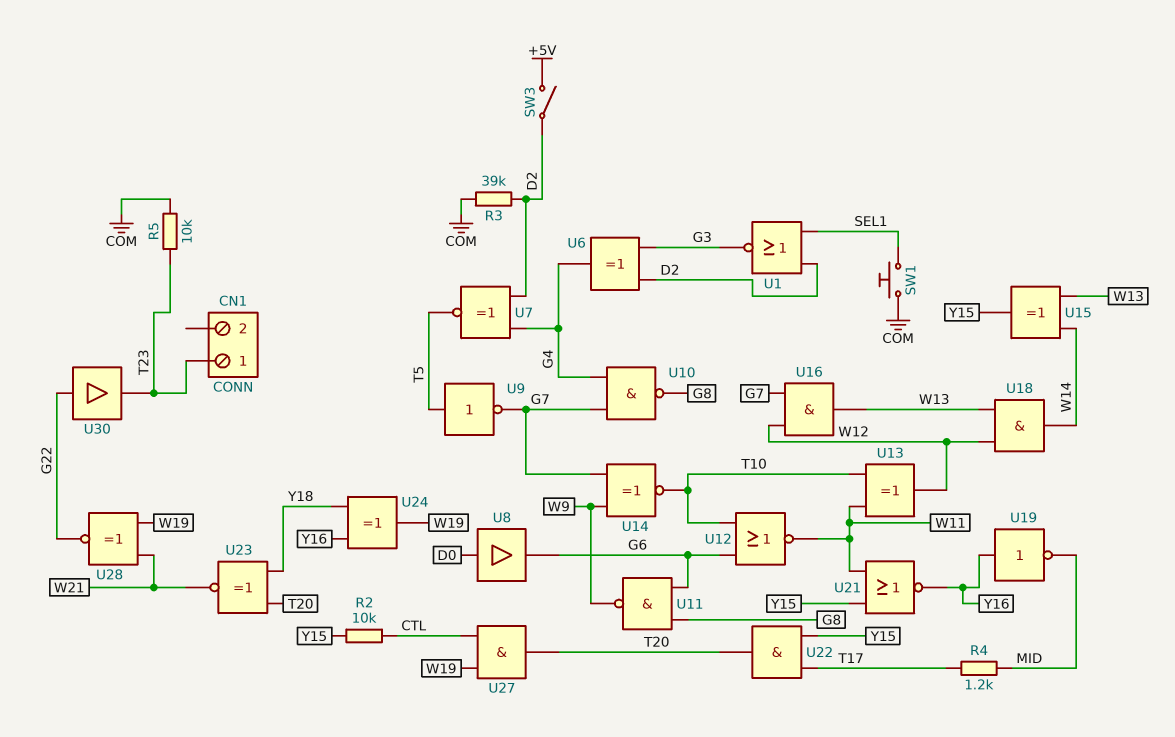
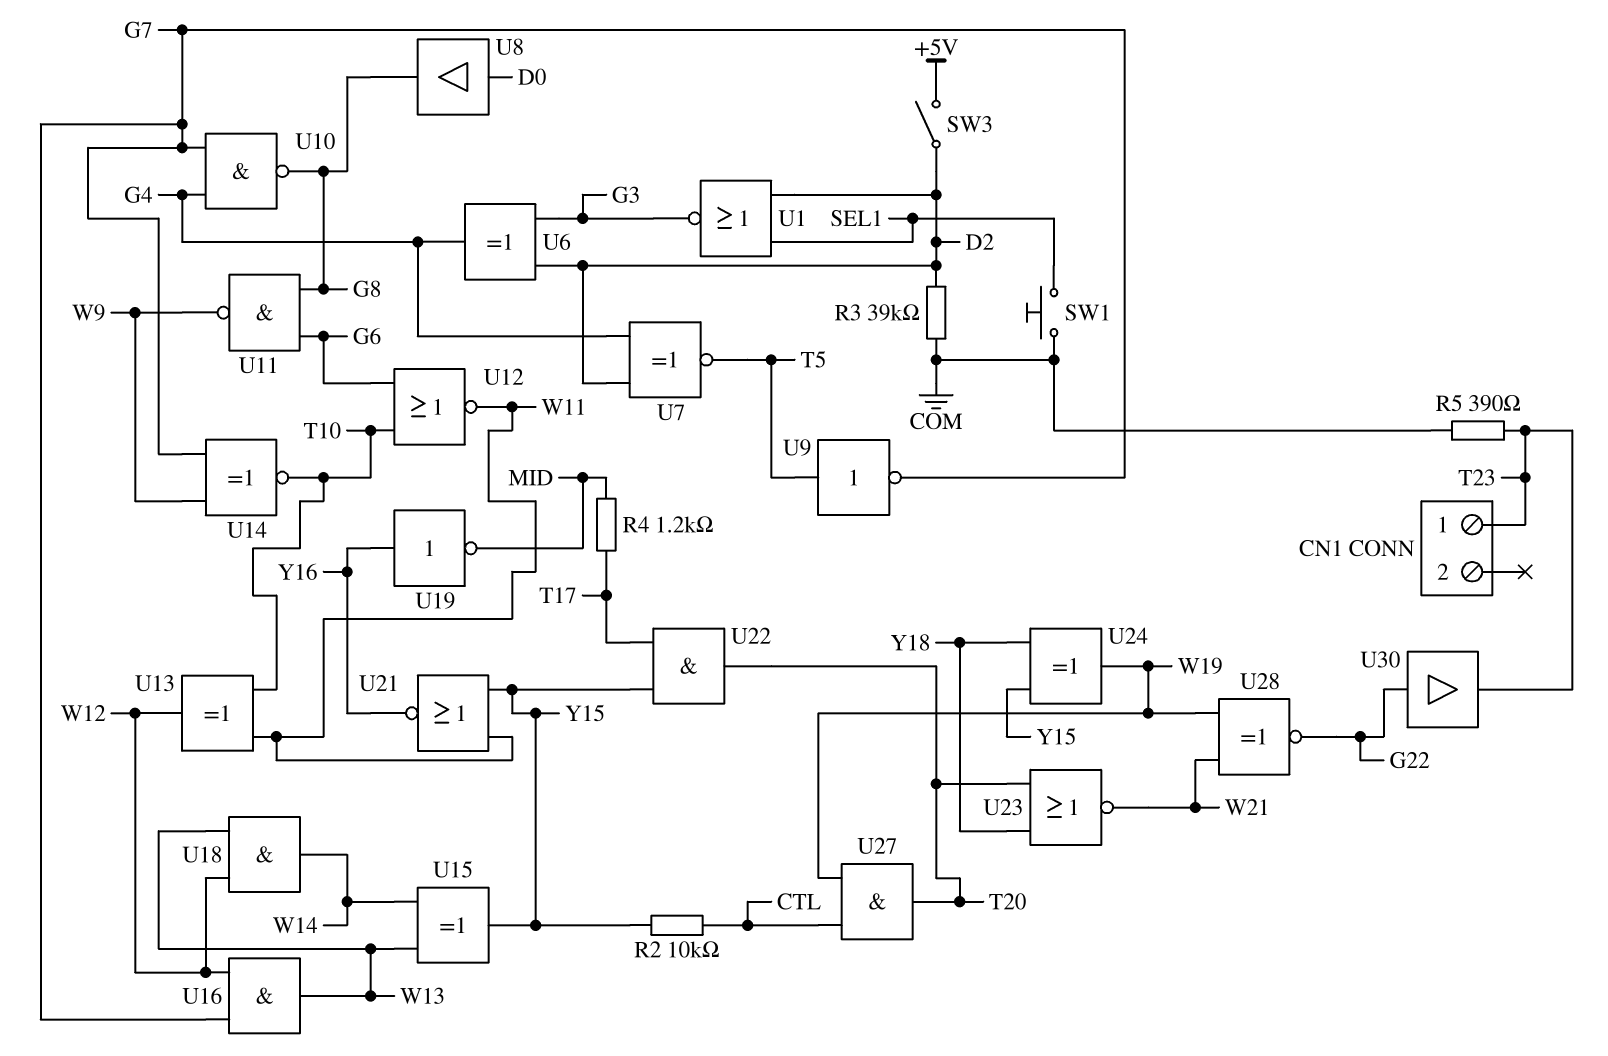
R5: 10k (COM, T23) -> 390 (COM, T23)
U8: buffer (in D0, out G6) -> buffer (in D0, out G8)
U23: XNOR (in T20, in Y18, out W21) -> NOR (in T20, in Y18, out W21)
U24: XOR (in Y16, in Y18, out W19) -> XOR (in Y15, in Y18, out W19)

